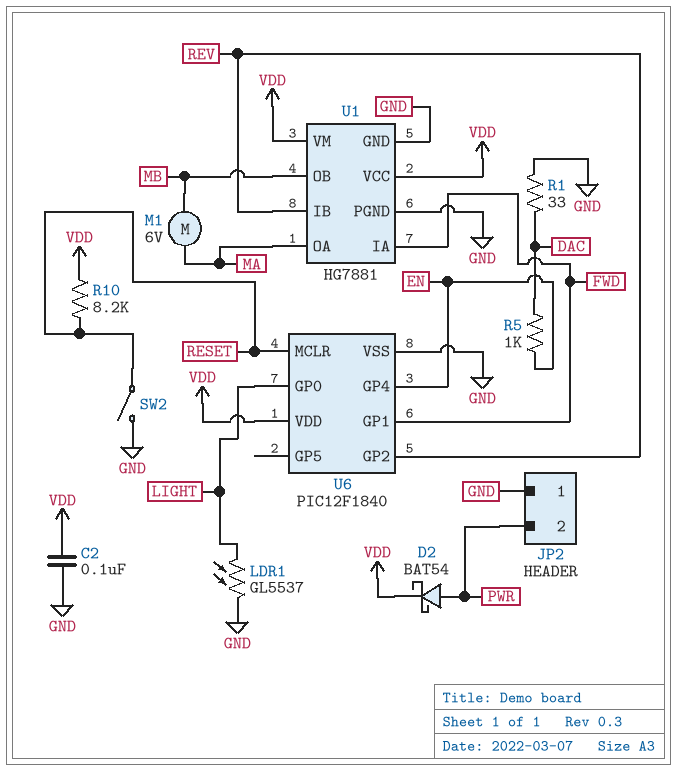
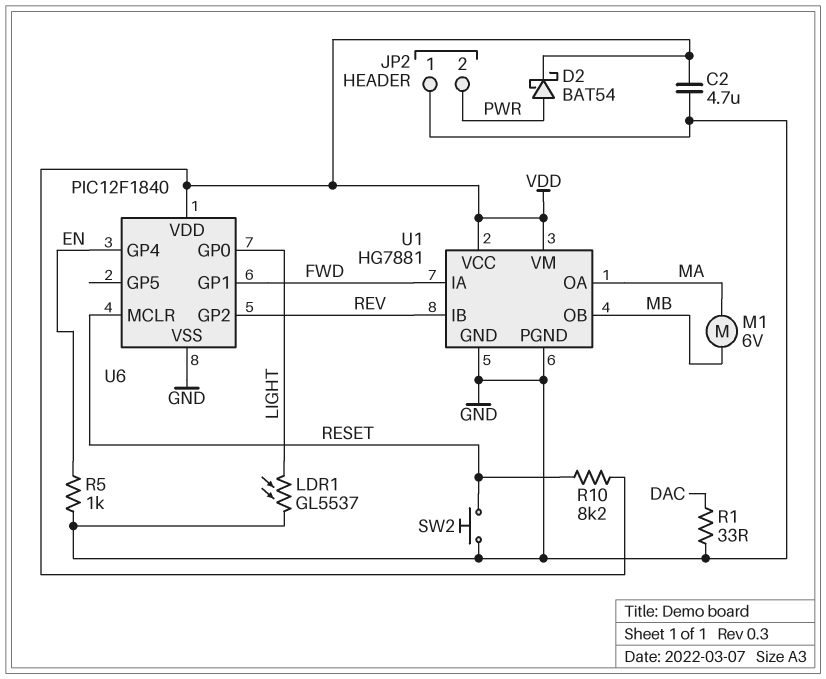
C2: 100nF (GND, VDD) -> 4.7uF (GND, VDD)
R5: 1k (DAC, EN) -> 1k (EN, GND)
SW2: switch (GND, RESET) -> button (GND, RESET)

